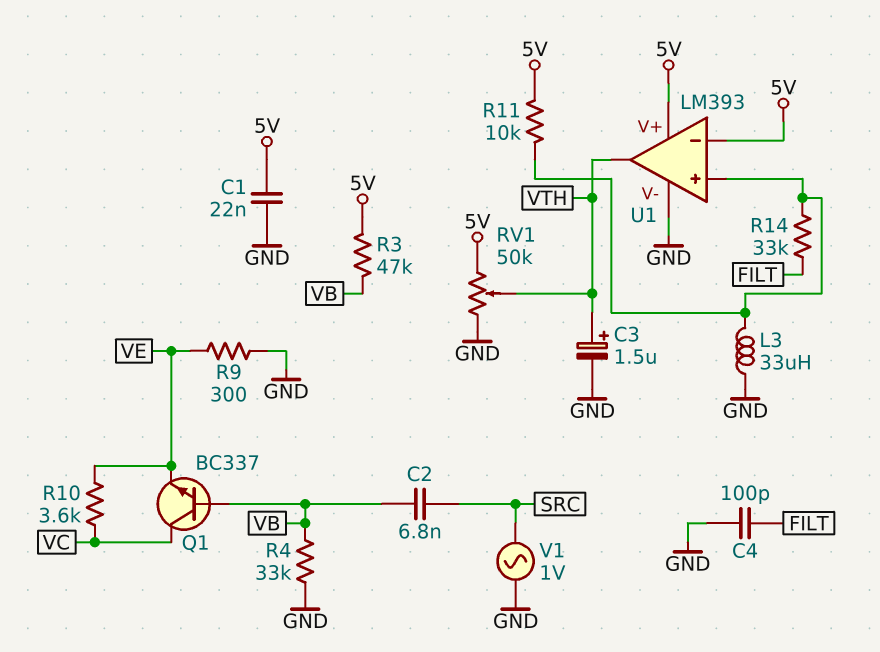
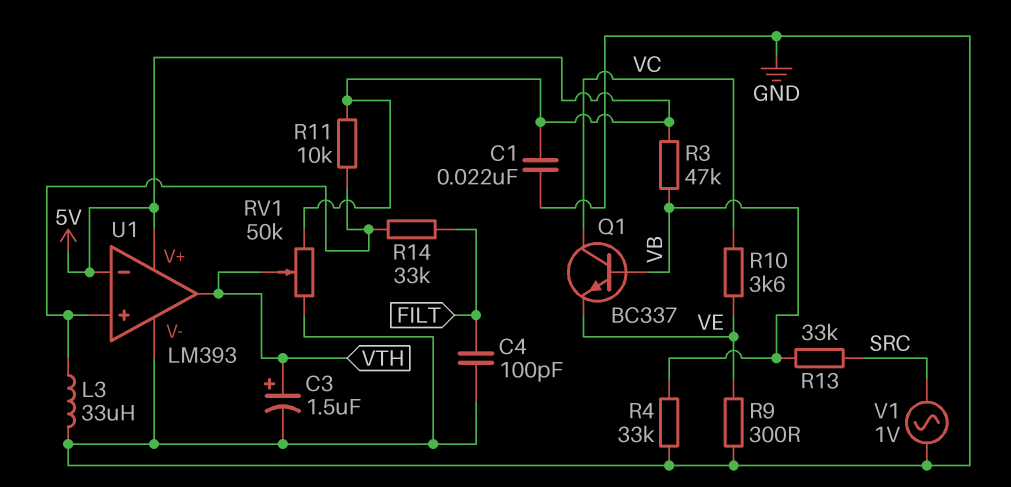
C2: 6.8nF (SRC, VB) -> none
R13: none -> 33k (SRC, VB)

